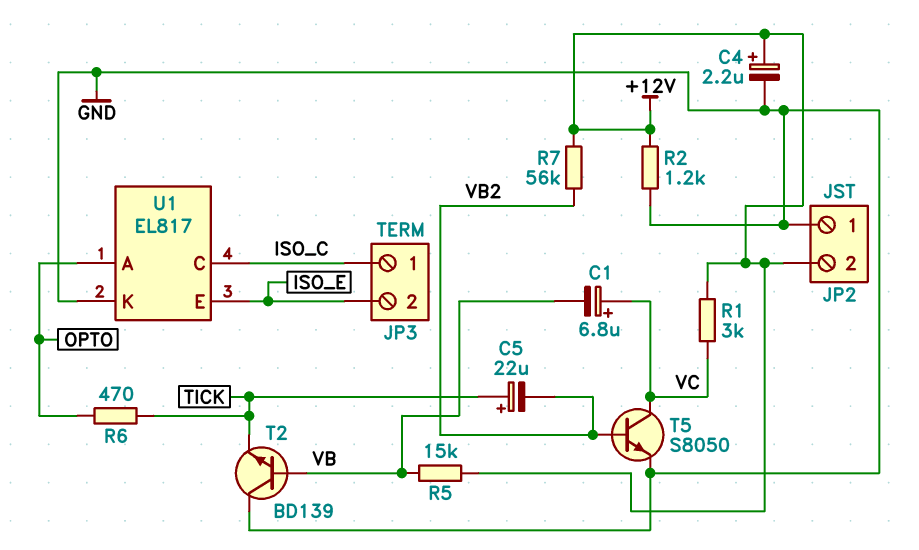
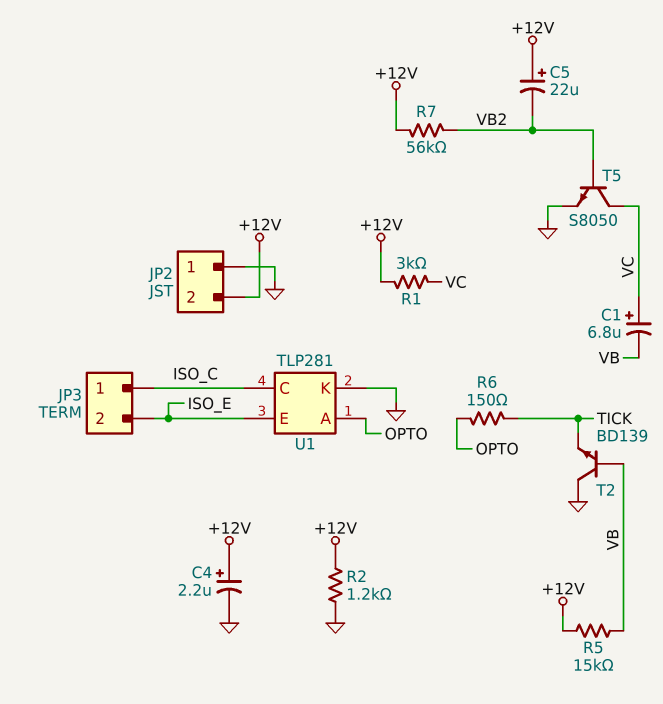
C5: 22uF (plus TICK, minus VB2) -> 22uF (plus +12V, minus VB2)
R6: 470 (OPTO, TICK) -> 150 (OPTO, TICK)
U1: EL817 -> TLP281

